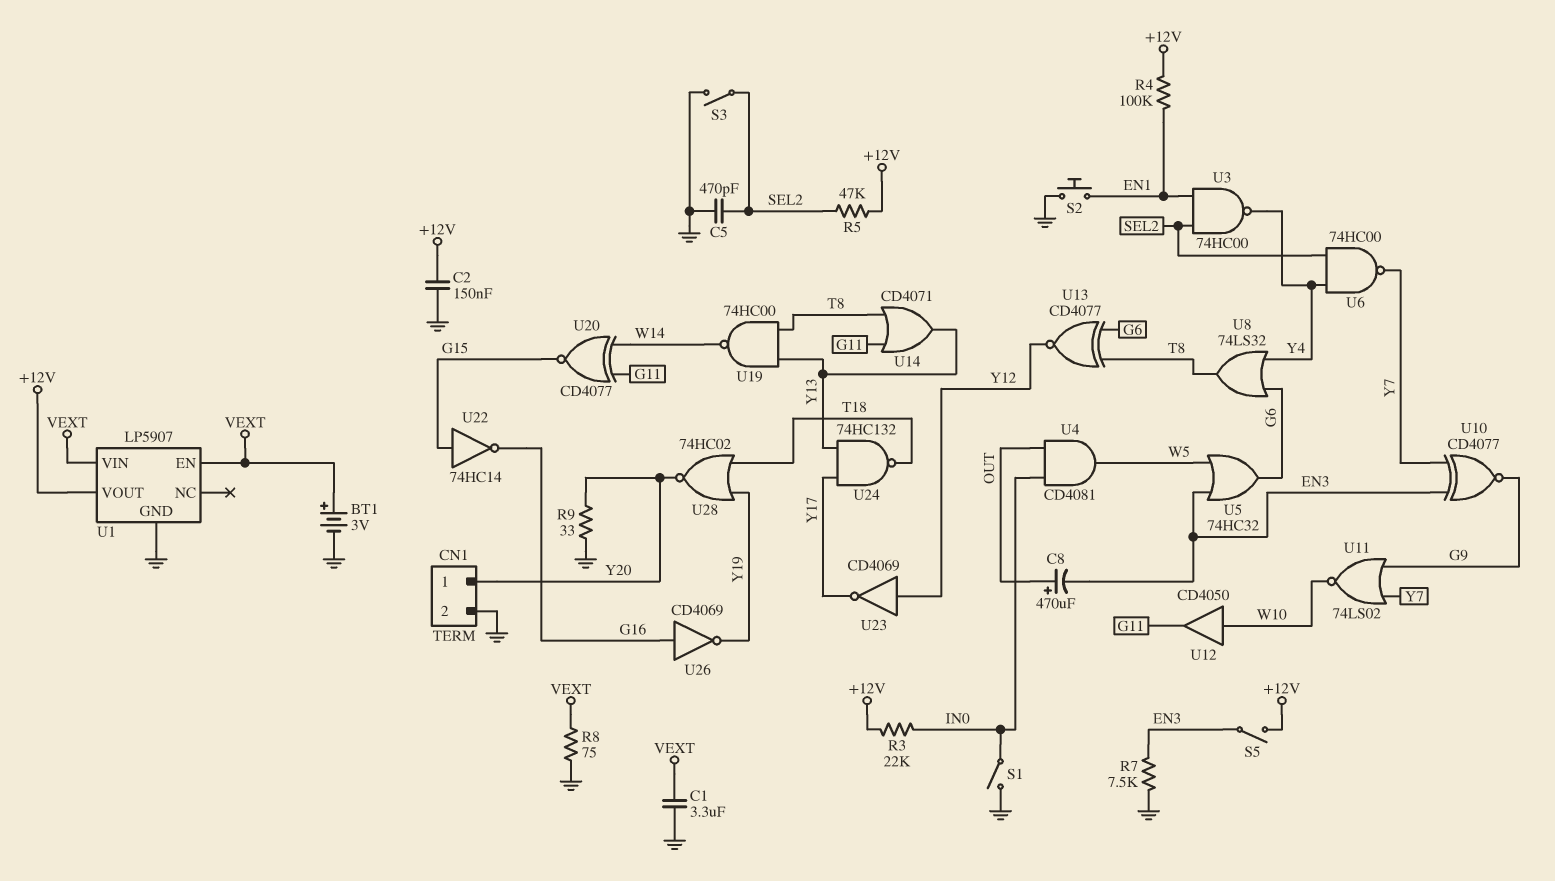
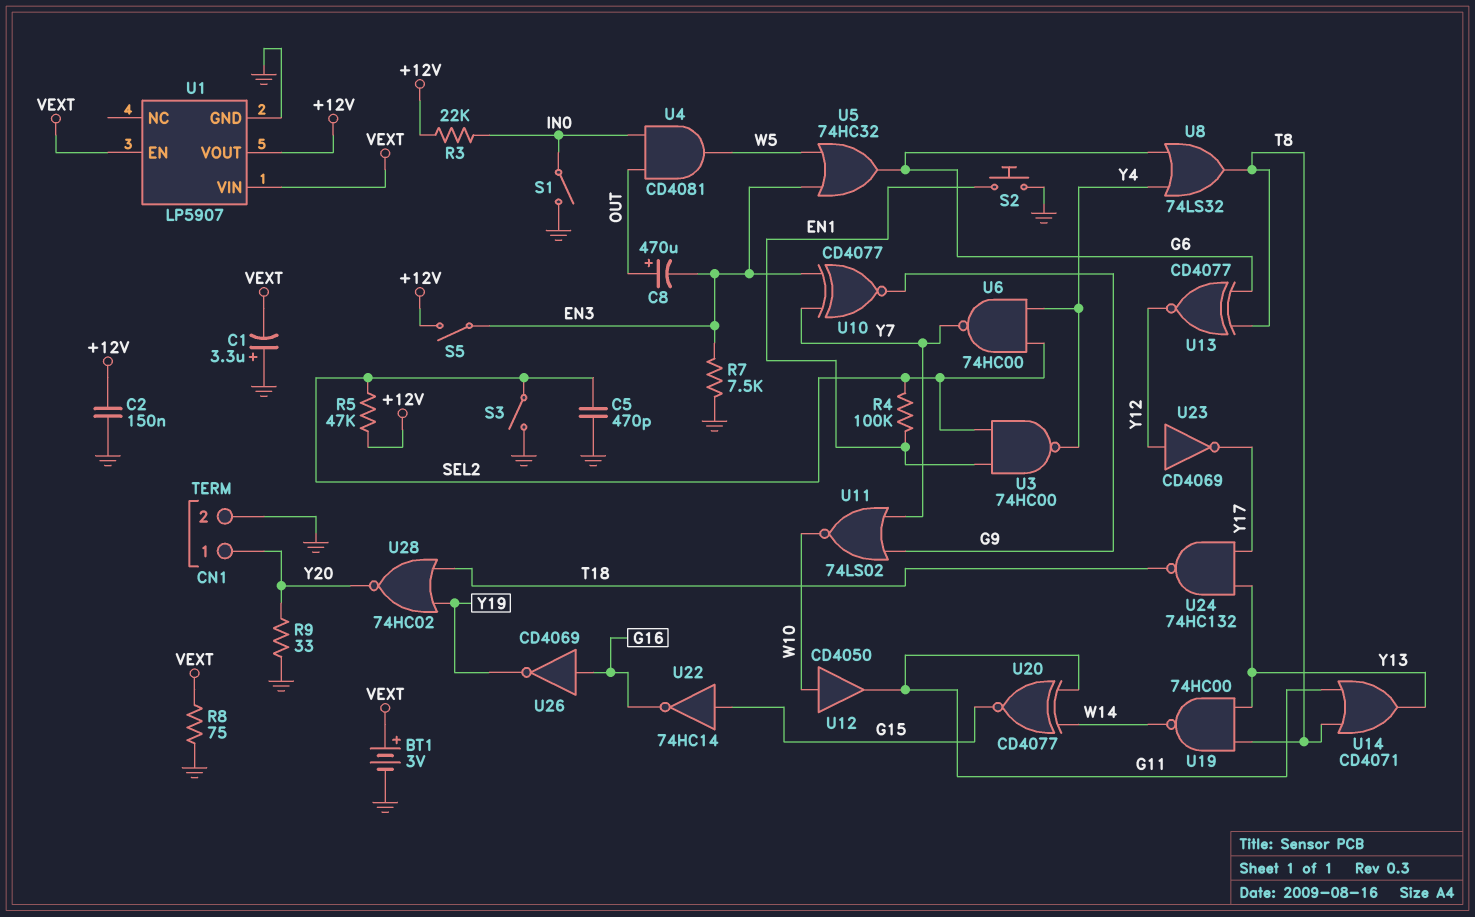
C1: 3.3uF (GND, VEXT) -> 3.3uF (plus GND, minus VEXT)
R4: 100k (+12V, EN1) -> 100k (EN1, SEL2)

